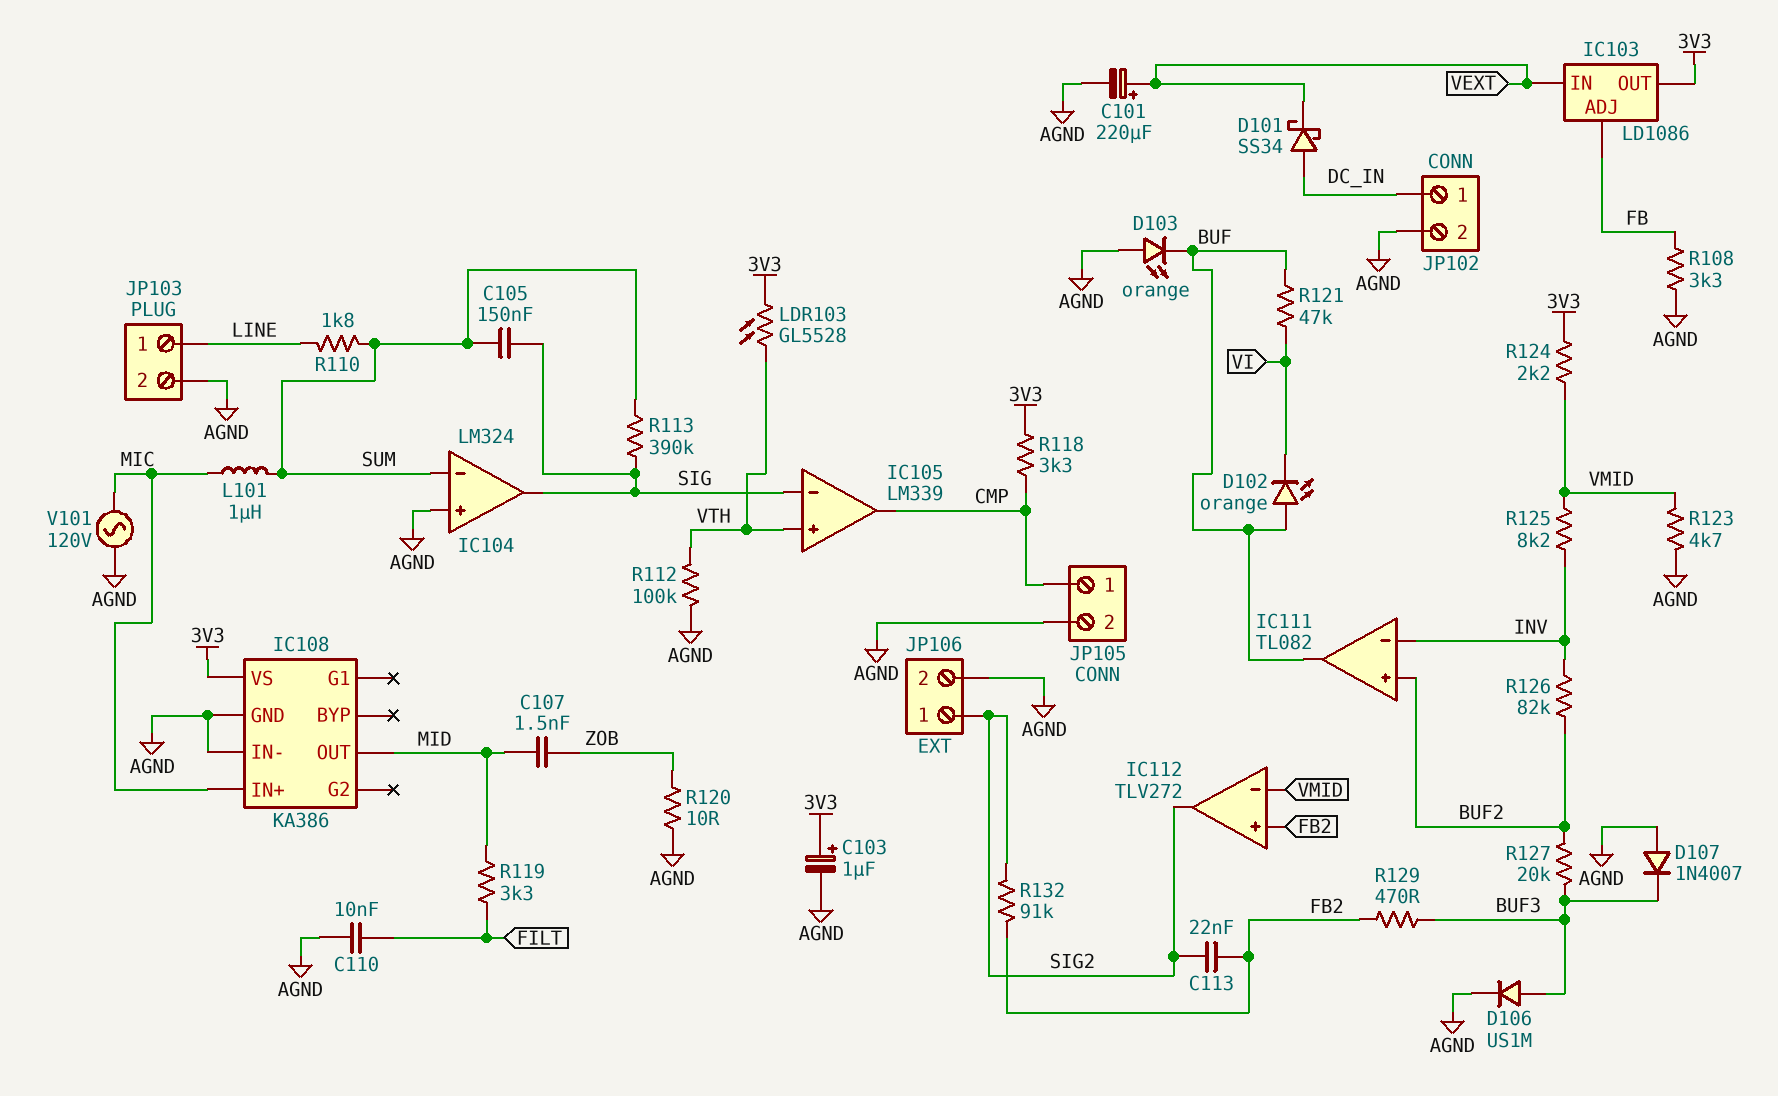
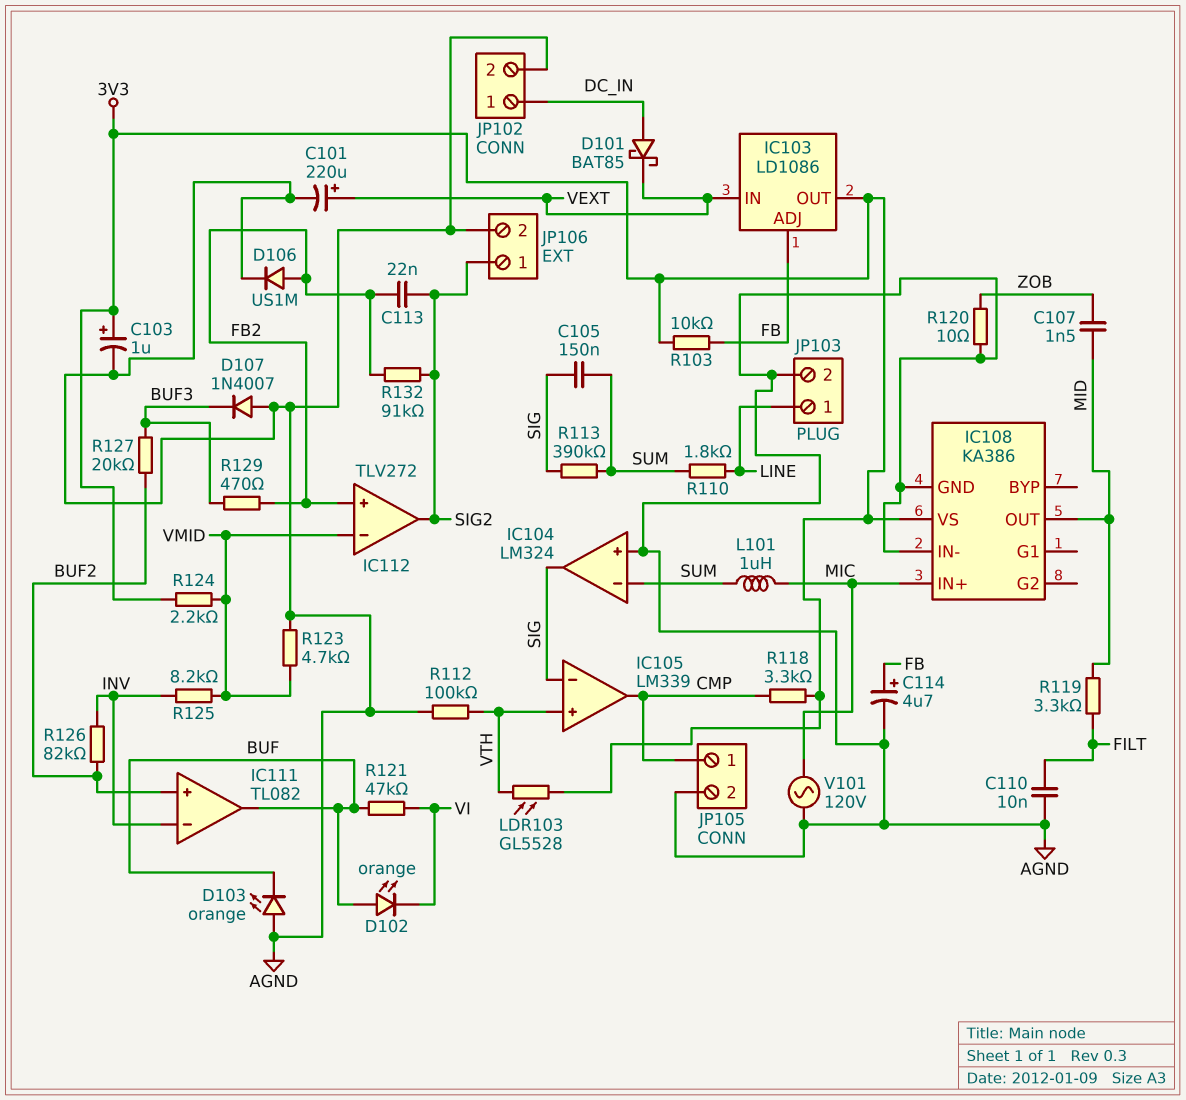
C114: none -> 4.7uF (plus FB, minus AGND)
D101: schottky SS34 (A DC_IN, K VEXT) -> schottky BAT85 (A DC_IN, K VEXT)
D106: diode US1M (A BUF3, K AGND) -> diode US1M (A FB2, K AGND)
R103: none -> 10k (3V3, FB)
R108: 3.3k (AGND, FB) -> none

